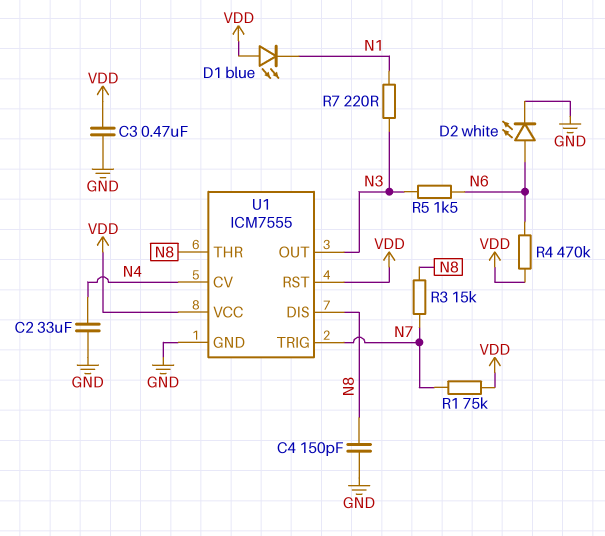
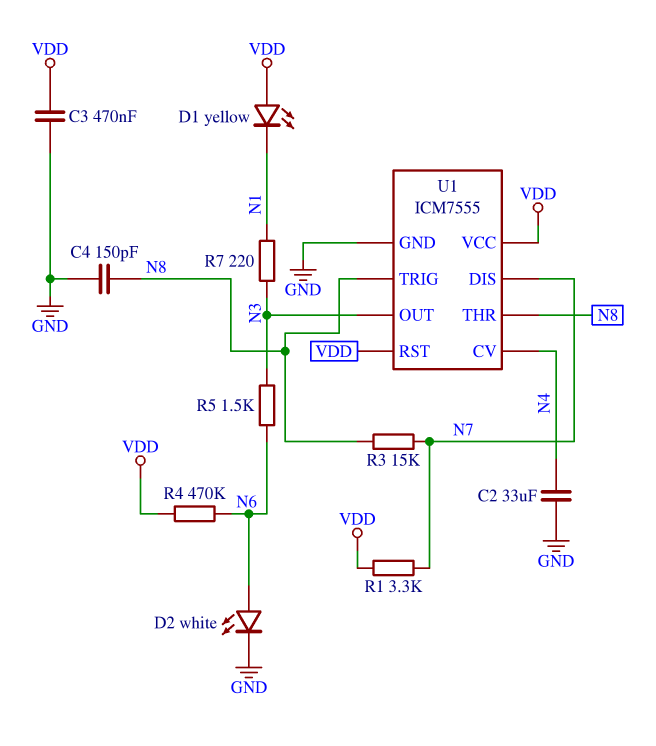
D1: LED blue (A VDD, K N1) -> LED yellow (A VDD, K N1)
R1: 75k (N7, VDD) -> 3.3k (N7, VDD)
U1 pin DIS: N8 -> N7
U1 pin TRIG: N7 -> N8

